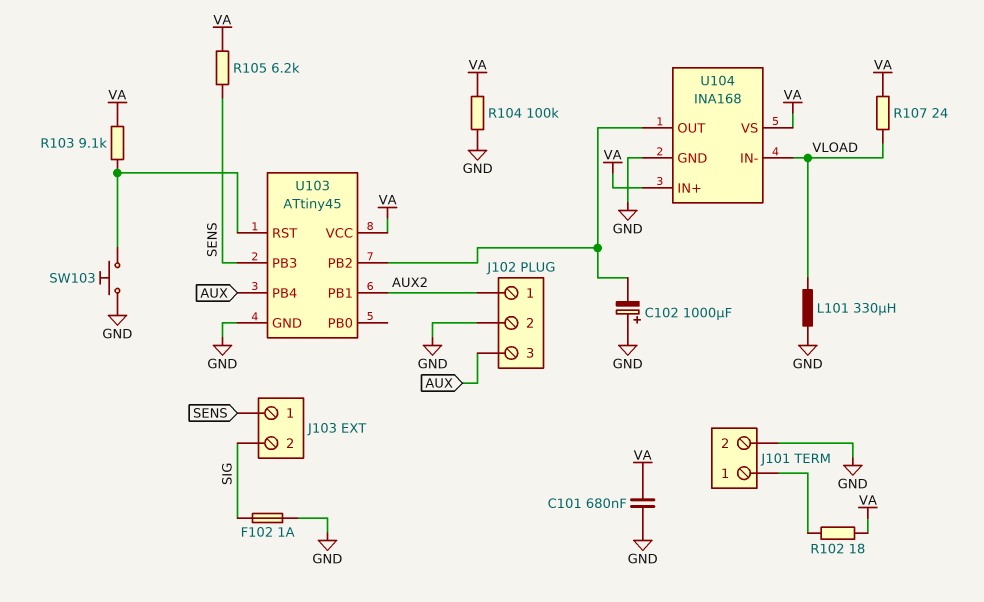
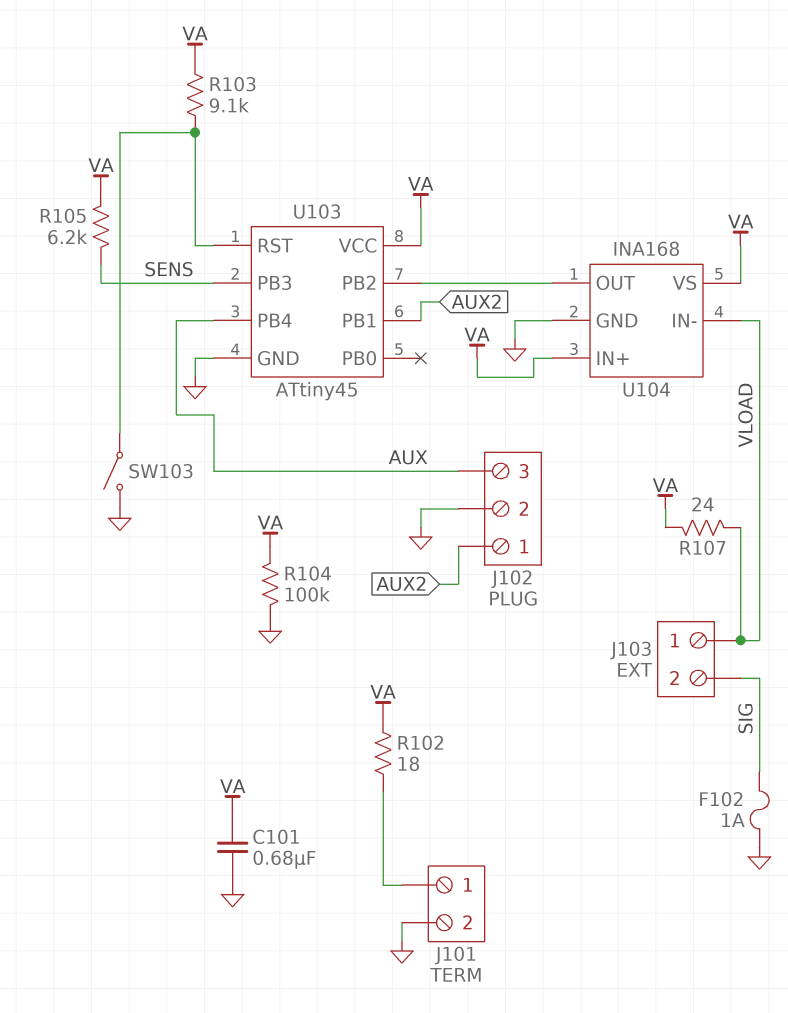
C102: 1000uF (plus GND, minus U103/PB2) -> none
J103 pin 1: SENS -> VLOAD
L101: 330uH (GND, VLOAD) -> none
SW103: button (GND, U103/RST) -> switch (GND, U103/RST)

